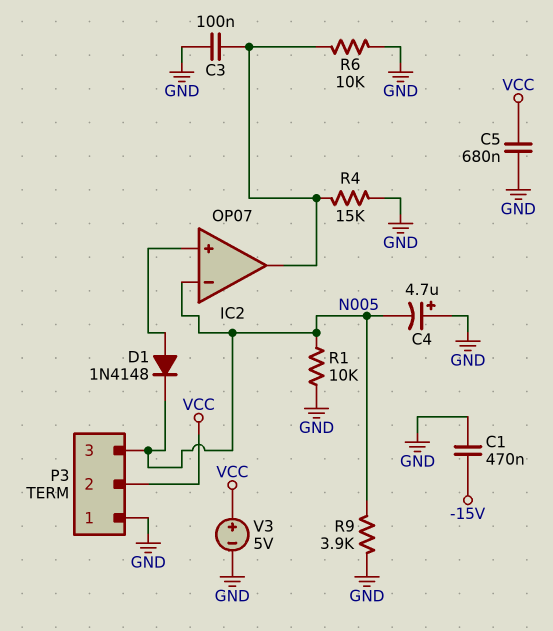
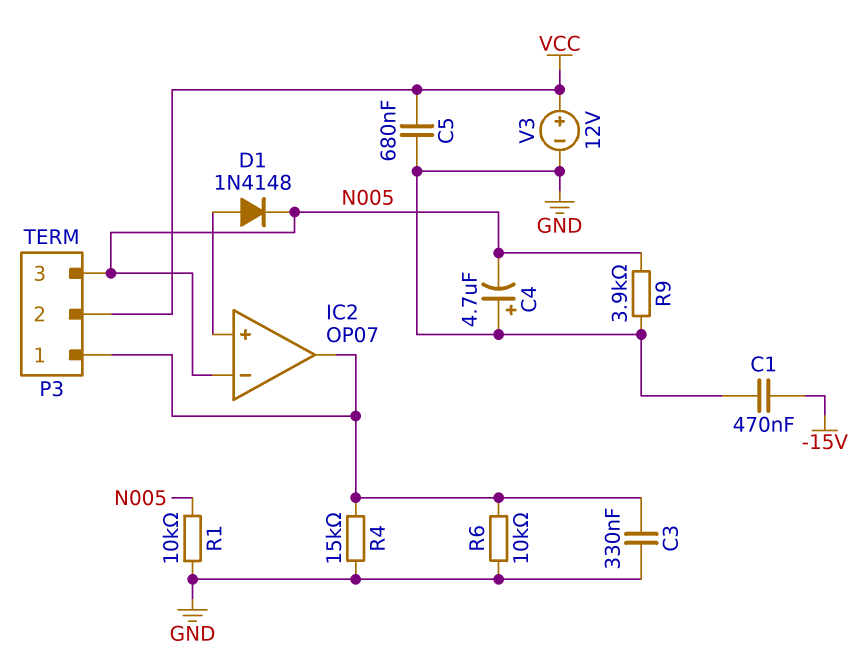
C3: 100nF (GND, IC2/out) -> 330nF (GND, IC2/out)
P3 pin 1: GND -> IC2/out
V3: 5V (plus VCC, minus GND) -> 12V (plus VCC, minus GND)

